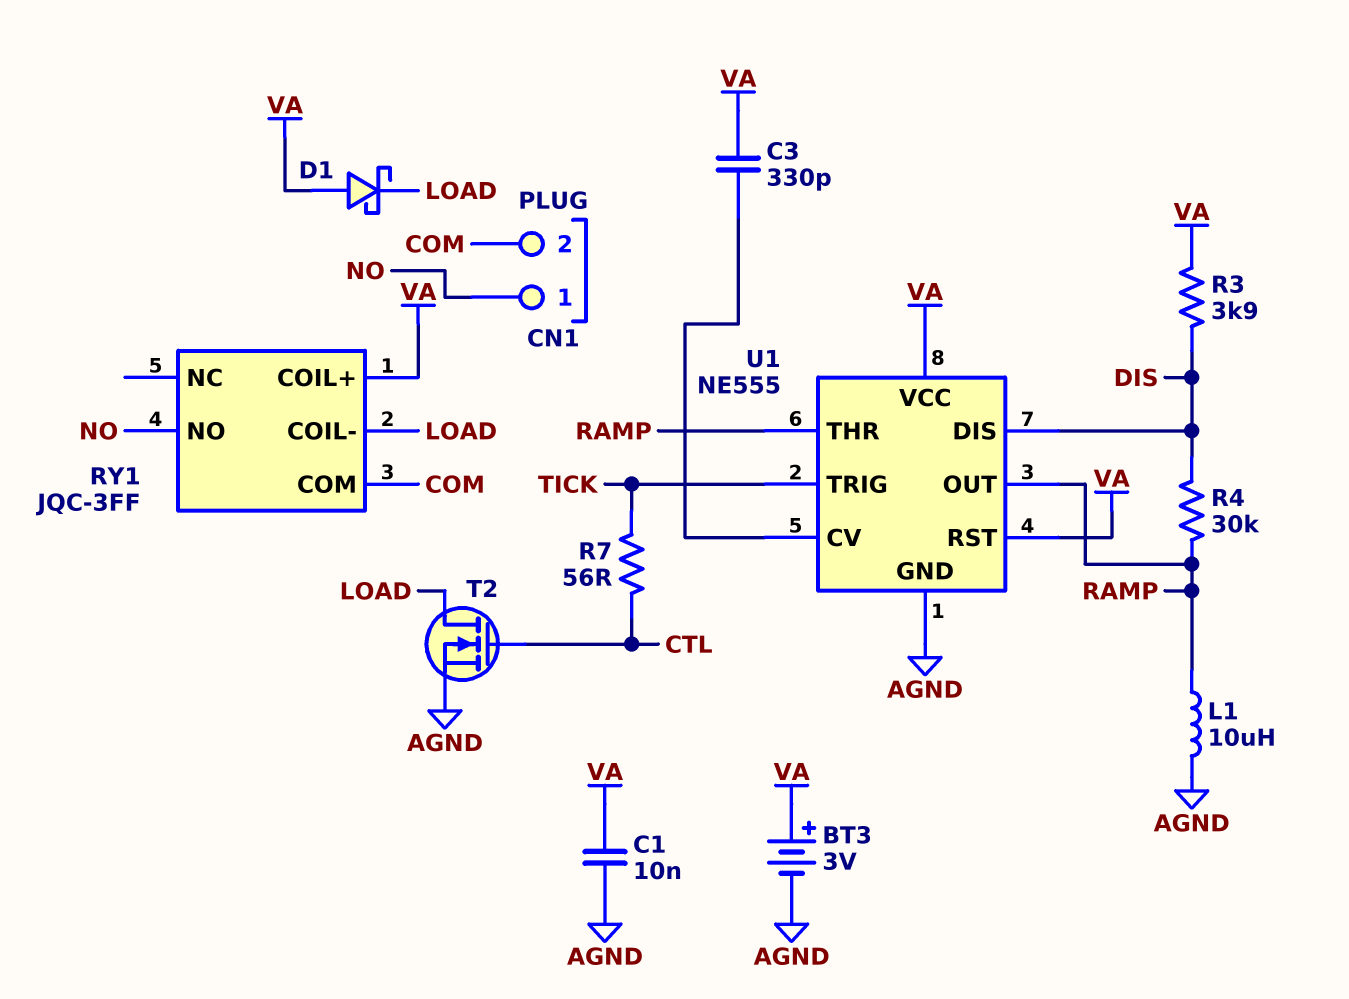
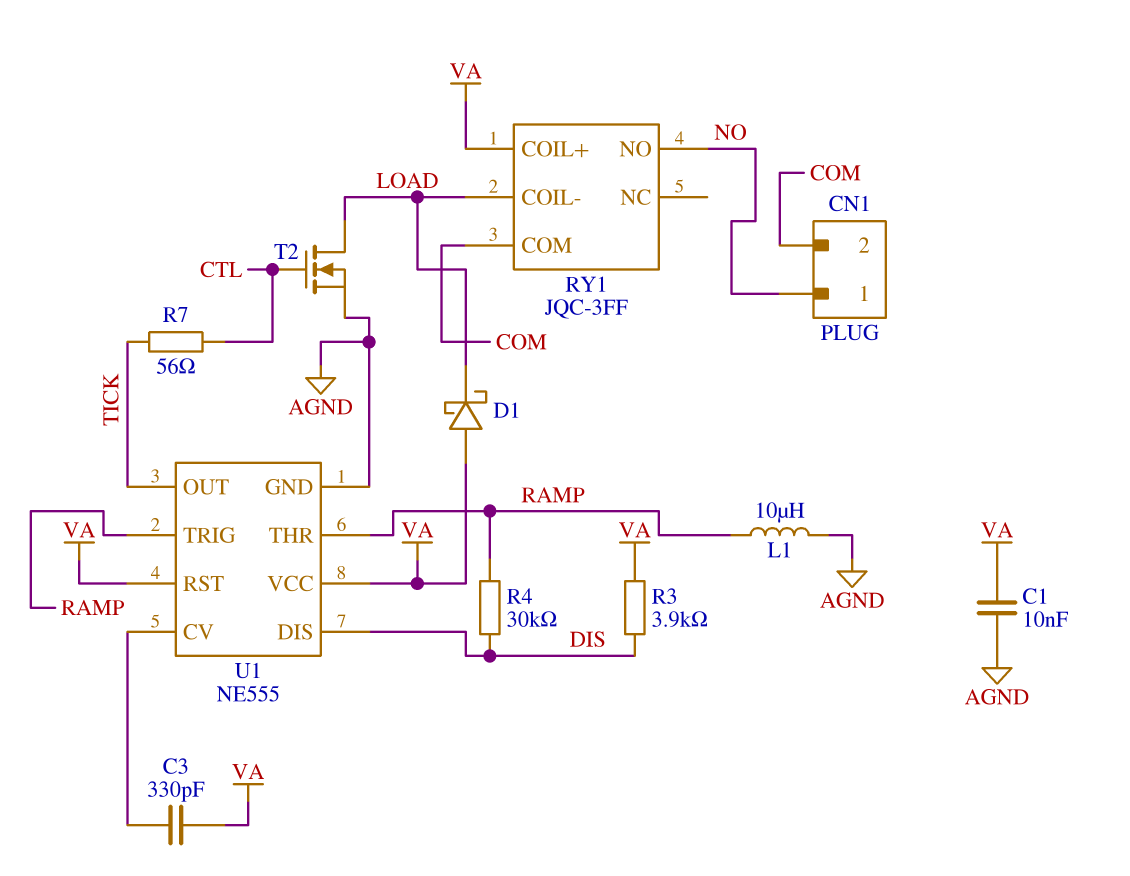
BT3: 3V (plus VA, minus AGND) -> none
U1 pin OUT: RAMP -> TICK
U1 pin TRIG: TICK -> RAMP

